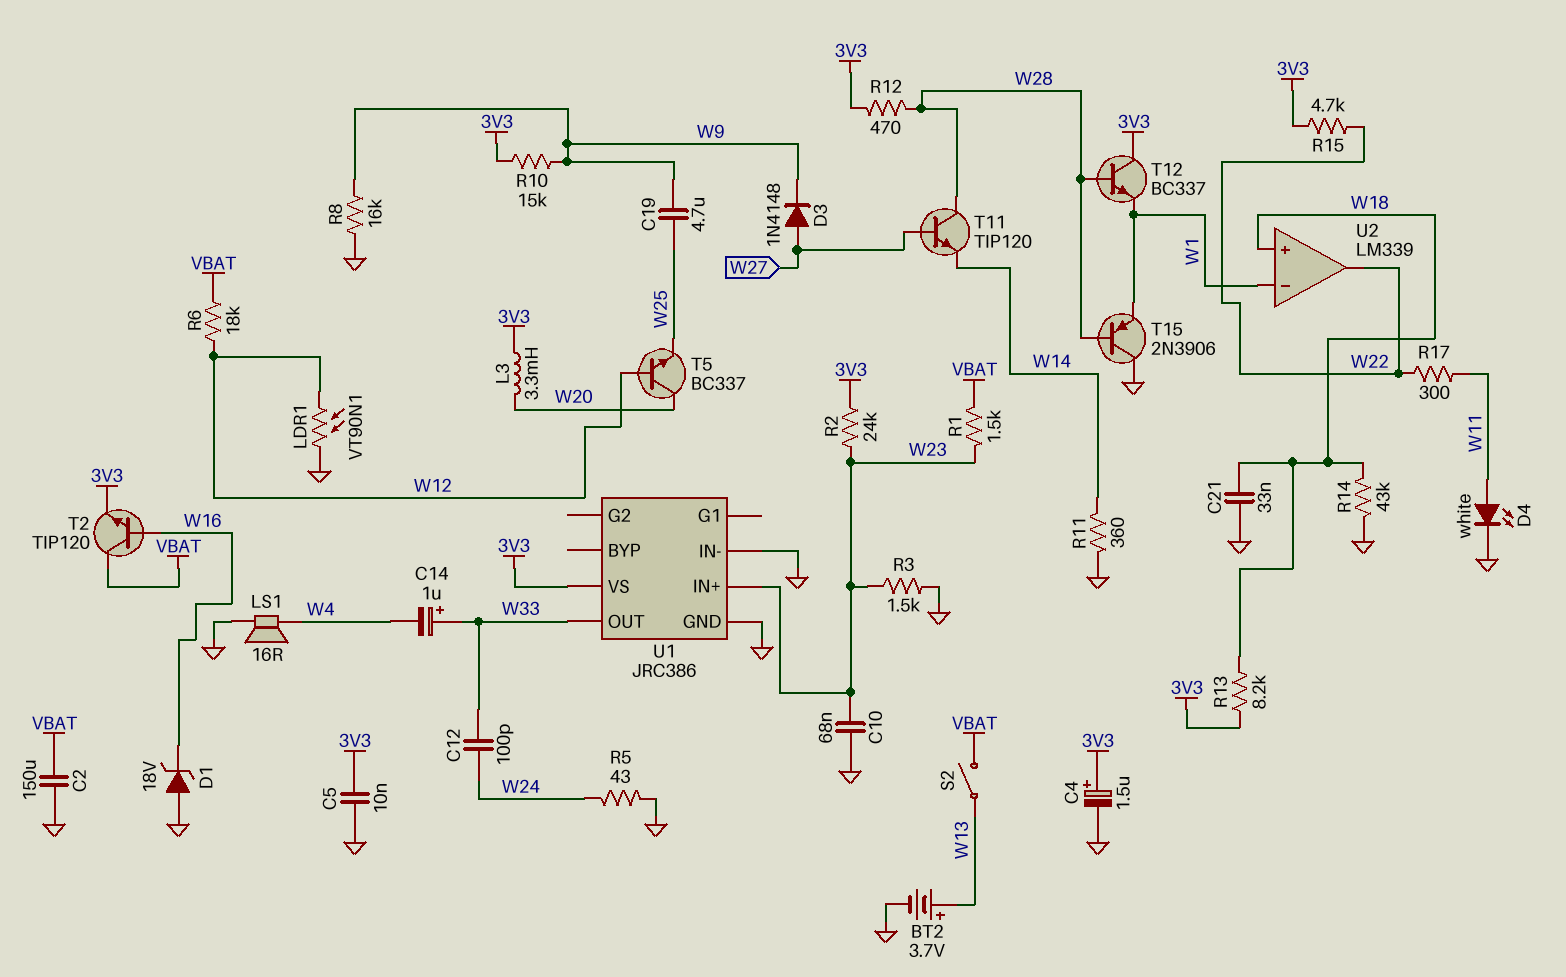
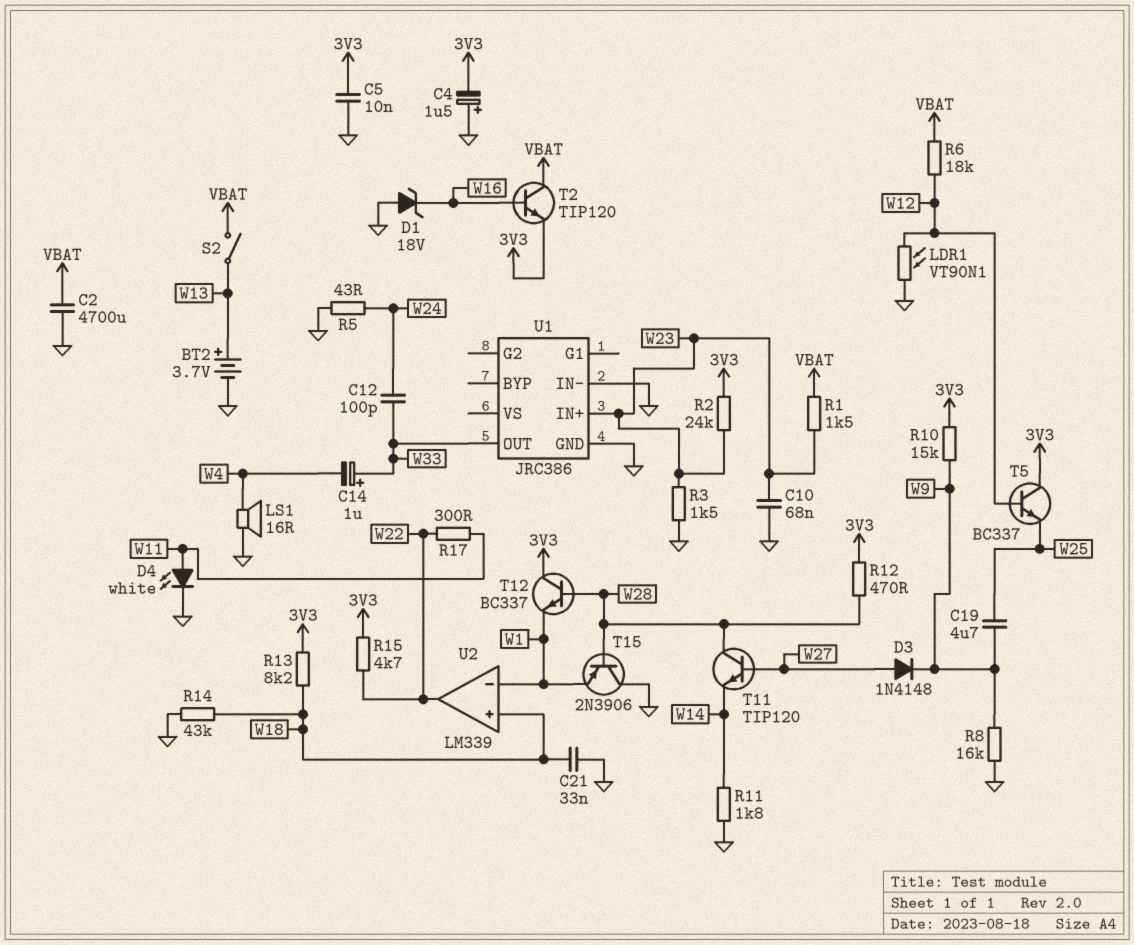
C2: 150uF (GND, VBAT) -> 4700uF (GND, VBAT)
C4: 1.5uF (plus 3V3, minus GND) -> 1.5uF (plus GND, minus 3V3)
L3: 3.3mH (3V3, W20) -> none
R11: 360 (GND, W14) -> 1.8k (GND, W14)
T5: NPN BC337 (B W12, C W20, E W25) -> NPN BC337 (B W12, C 3V3, E W25)
U1 pin VS: 3V3 -> none

